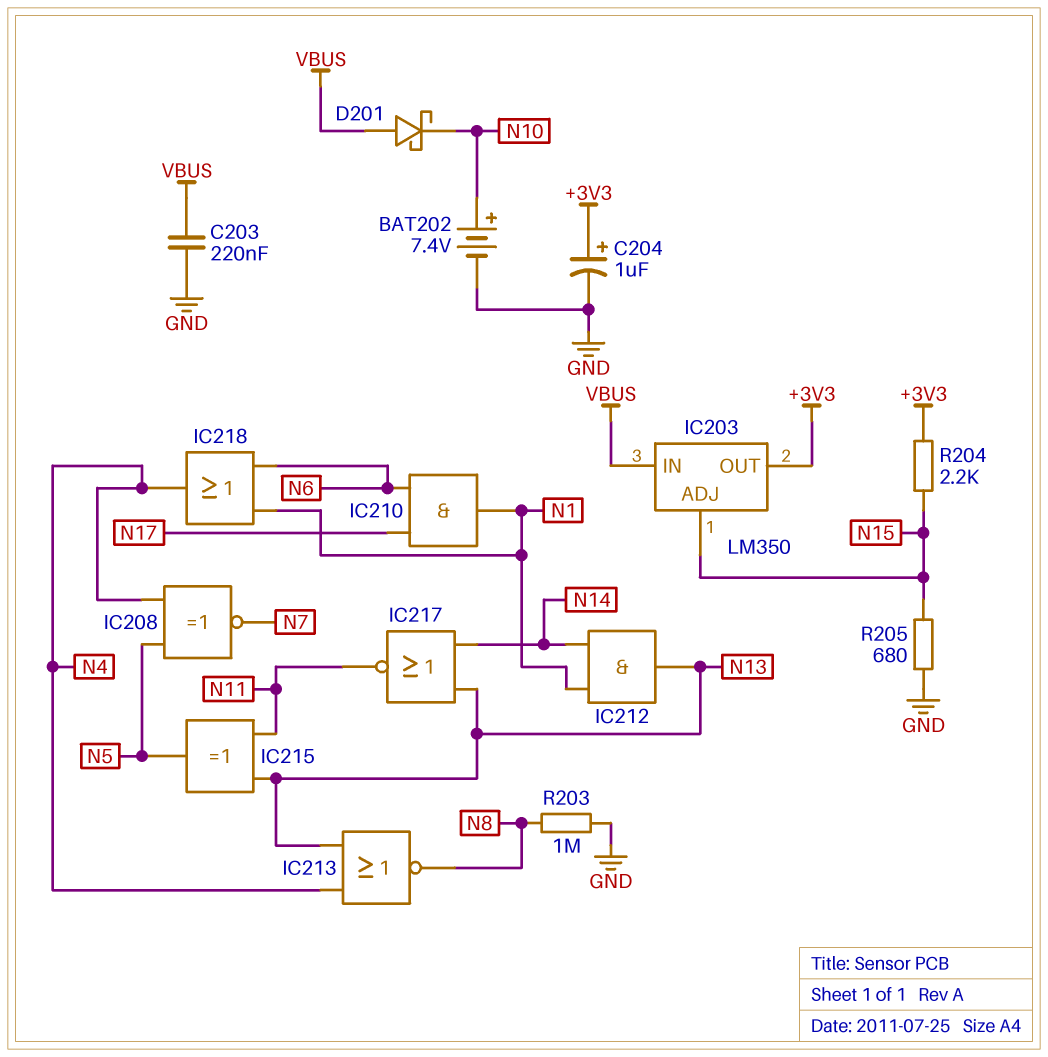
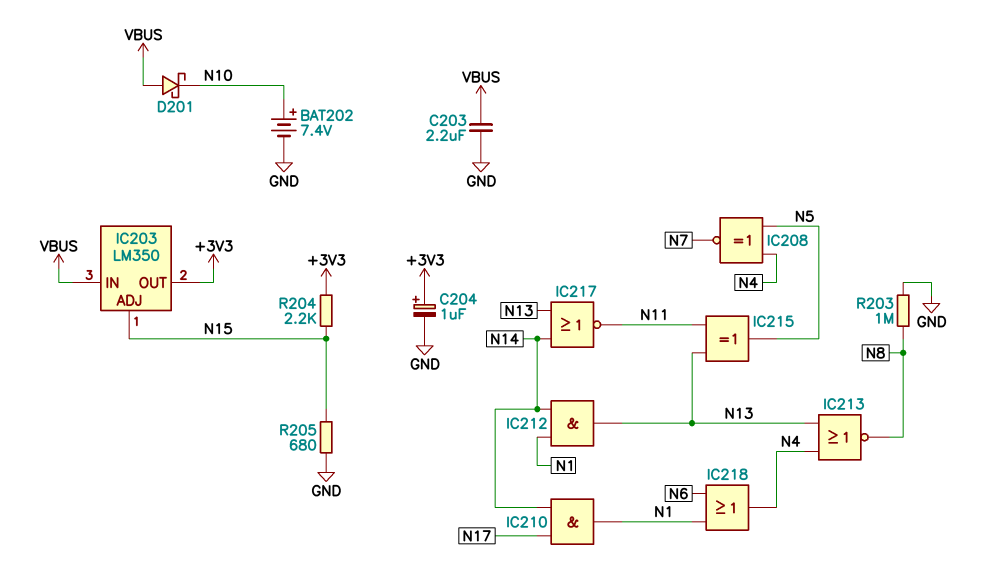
C203: 220nF (GND, VBUS) -> 2.2uF (GND, VBUS)
IC210: AND (in N6, in N17, out N1) -> AND (in N14, in N17, out N1)

